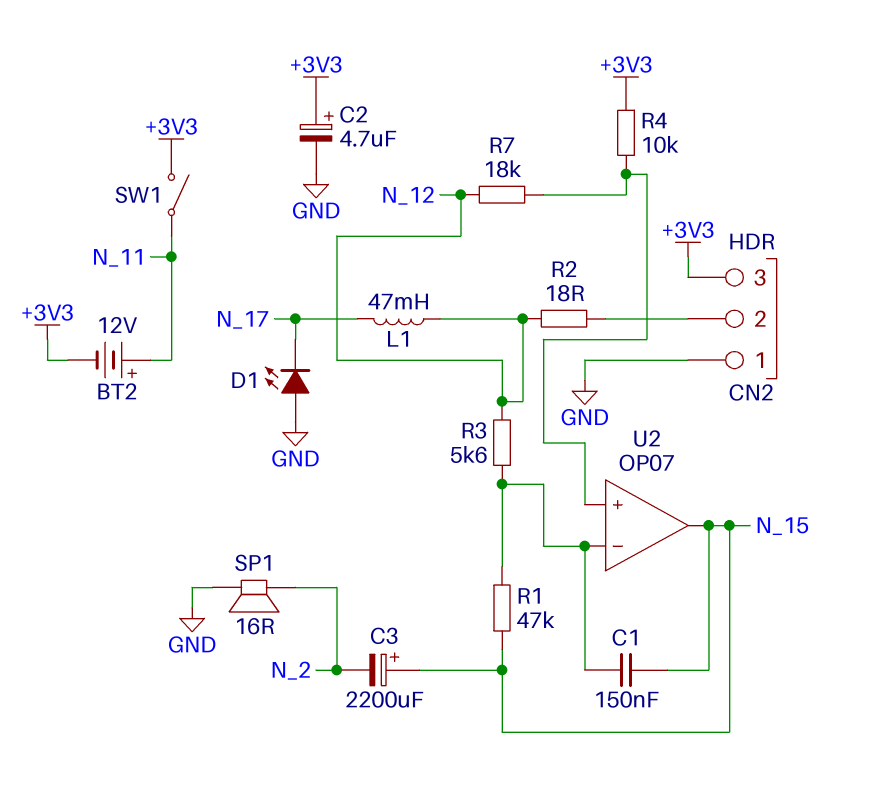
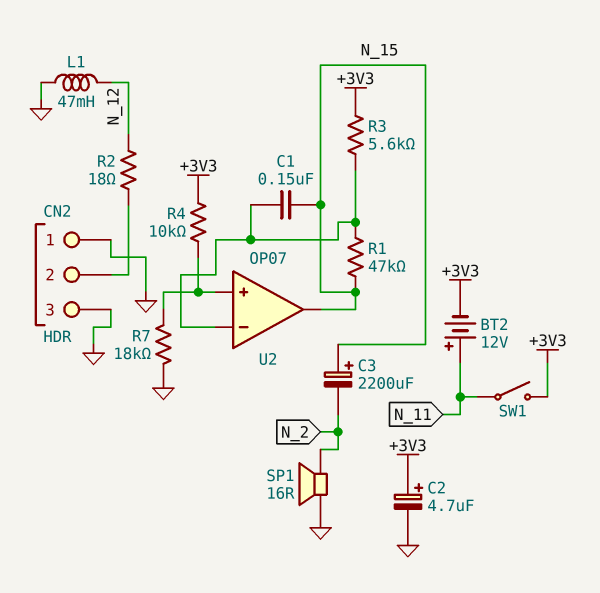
CN2 pin 3: +3V3 -> GND
D1: LED (A GND, K N_17) -> none
L1: 47mH (N_12, N_17) -> 47mH (GND, N_12)
R3: 5.6k (N_12, U2/in-) -> 5.6k (+3V3, U2/in-)
R7: 18k (N_12, U2/in+) -> 18k (GND, U2/in+)

